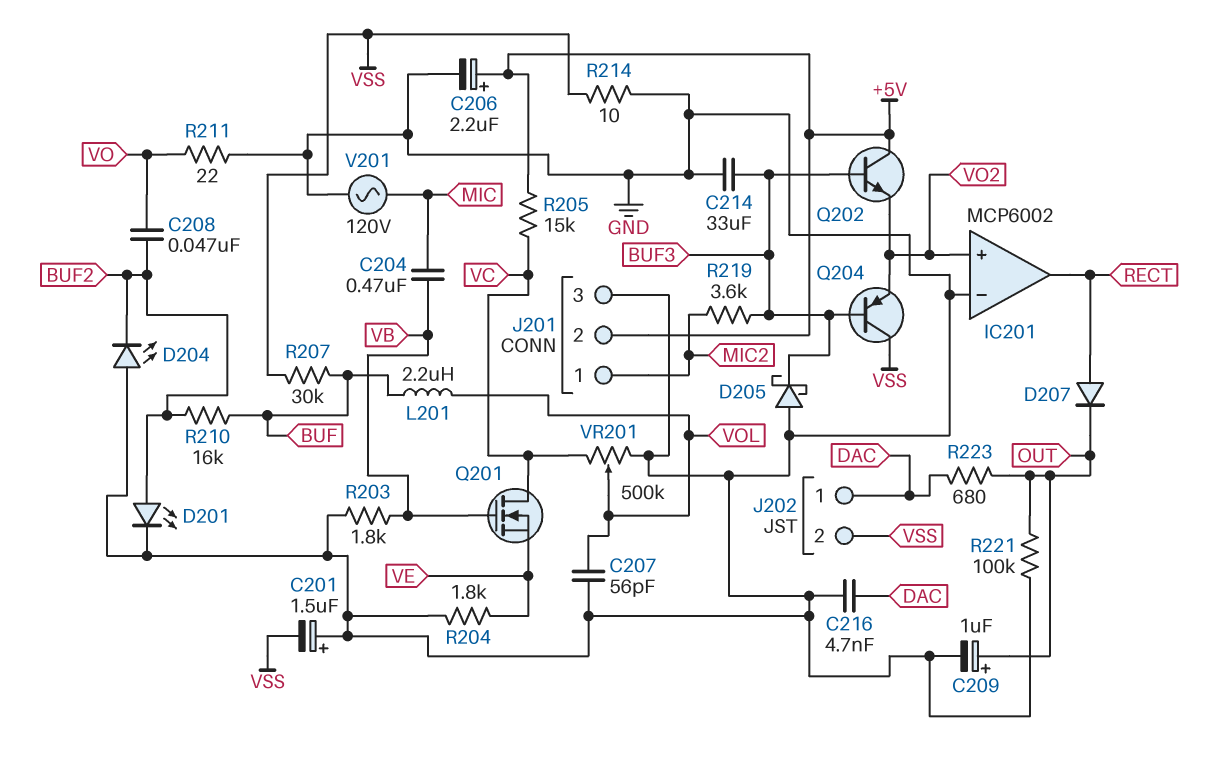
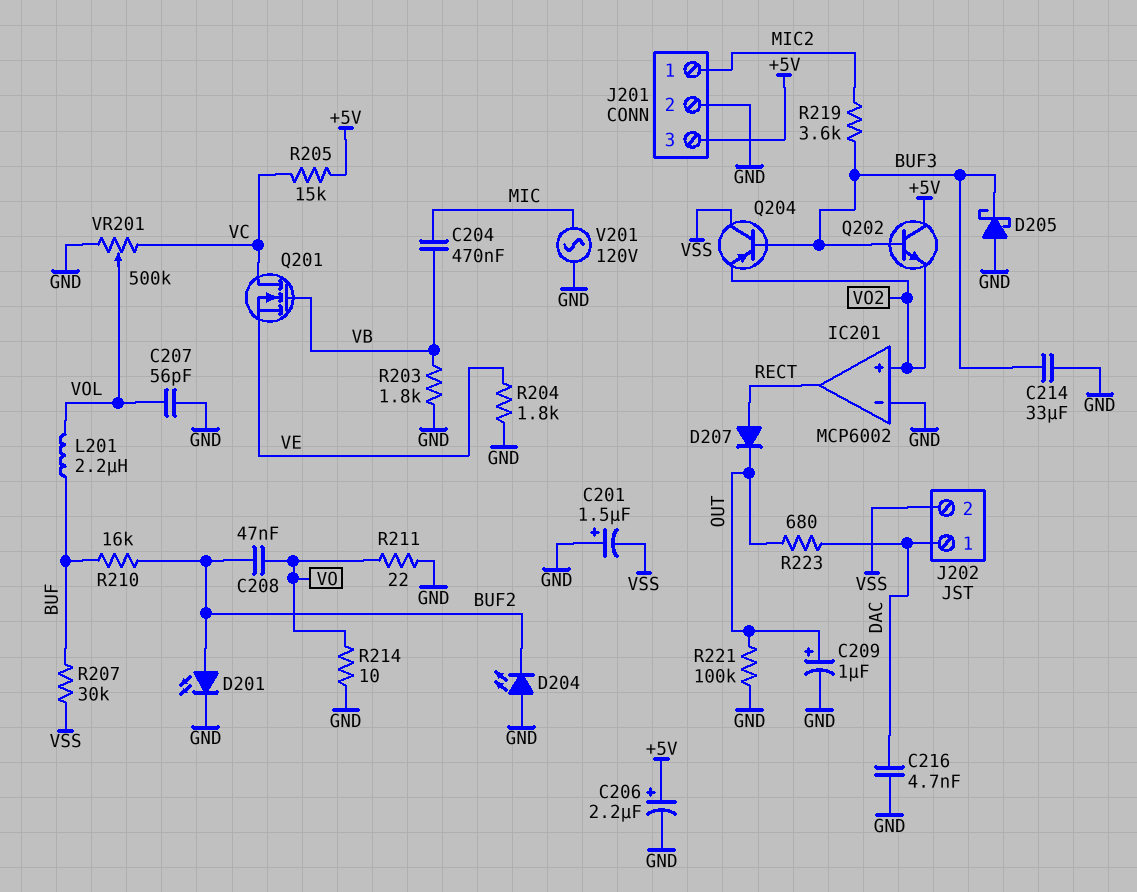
J201 pin 2: +5V -> GND
J201 pin 3: GND -> +5V
R214: 10 (GND, VSS) -> 10 (GND, VO)

